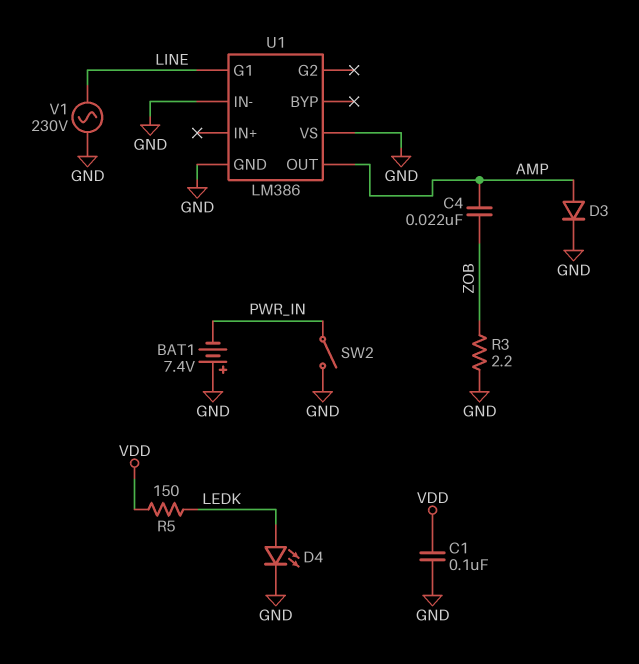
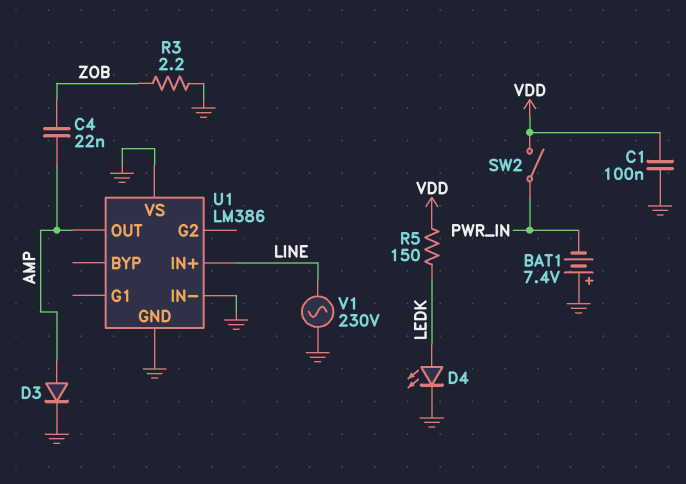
SW2: switch (GND, PWR_IN) -> switch (PWR_IN, VDD)
U1 pin G1: LINE -> none
U1 pin IN+: none -> LINE

